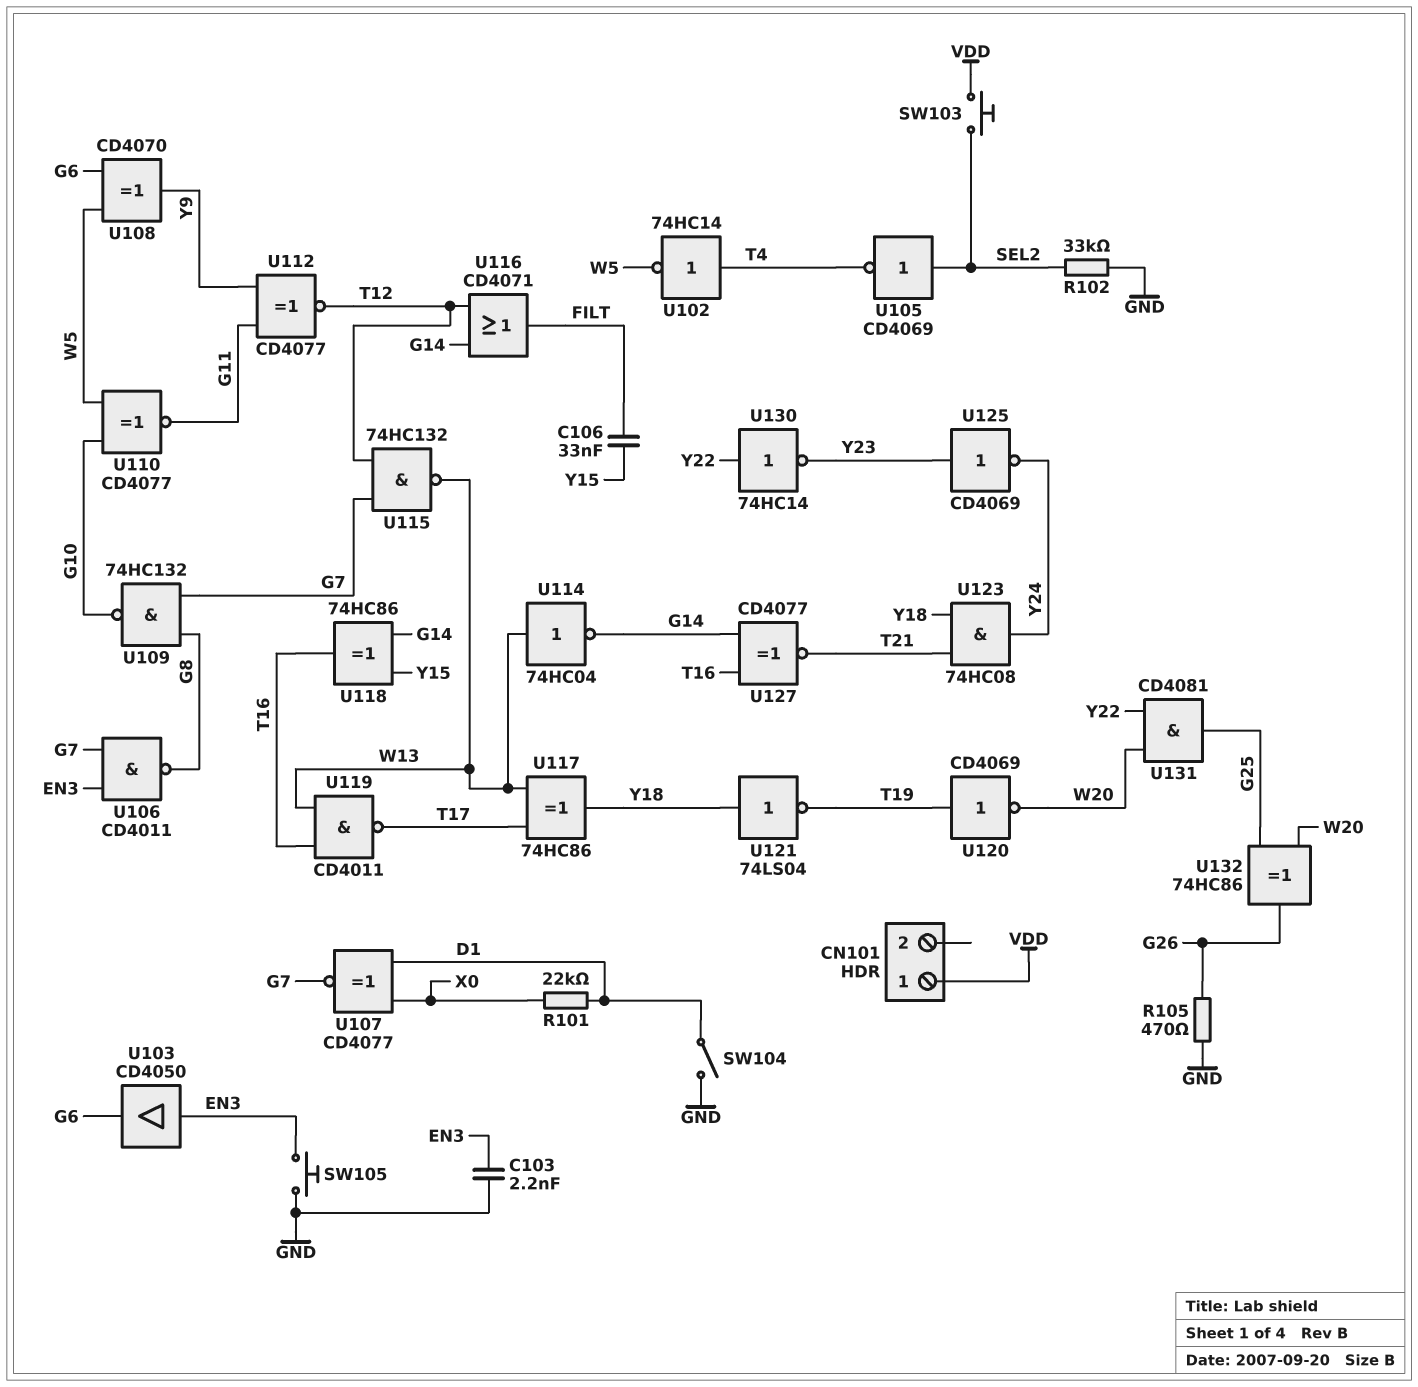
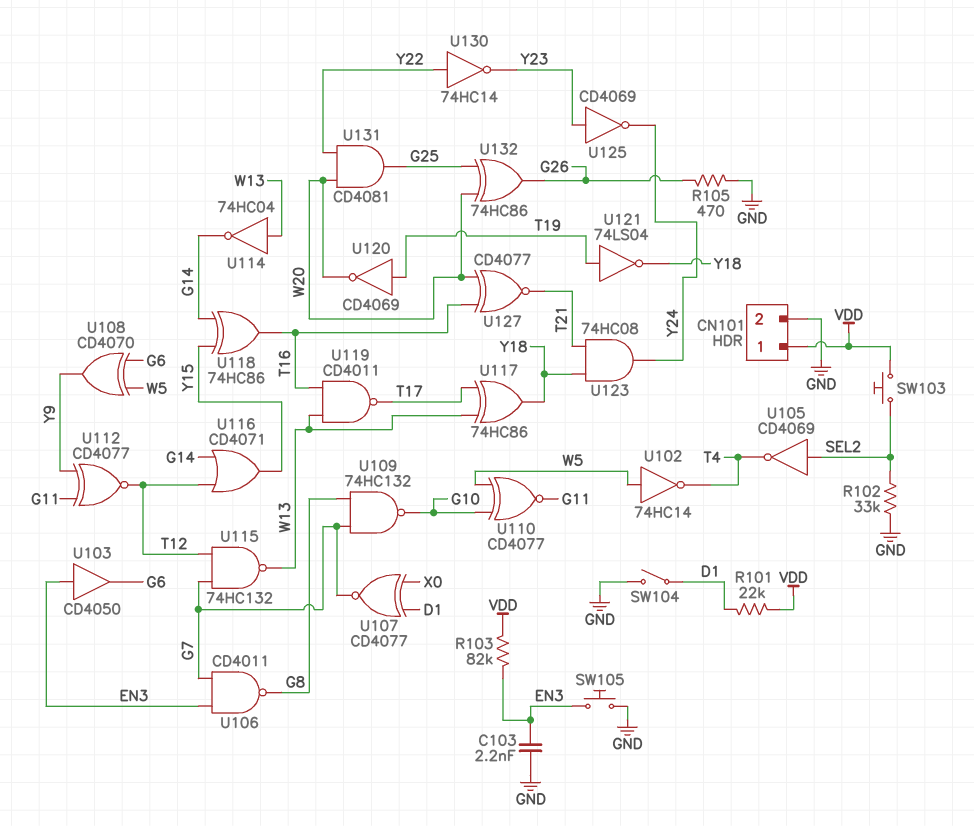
C106: 33nF (FILT, Y15) -> none
CN101 pin 2: none -> GND
R101: 22k (D1, X0) -> 22k (D1, VDD)
R103: none -> 82k (EN3, VDD)
U102: NOT 74HC14 (in T4, out W5) -> NOT 74HC14 (in W5, out T4)
U116: OR CD4071 (in G14, in T12, out FILT) -> OR CD4071 (in G14, in T12, out Y15)
U121: NOT 74LS04 (in Y18, out T19) -> NOT 74LS04 (in T19, out Y18)
U127: XNOR CD4077 (in G14, in T16, out T21) -> XNOR CD4077 (in T16, in W20, out T21)

